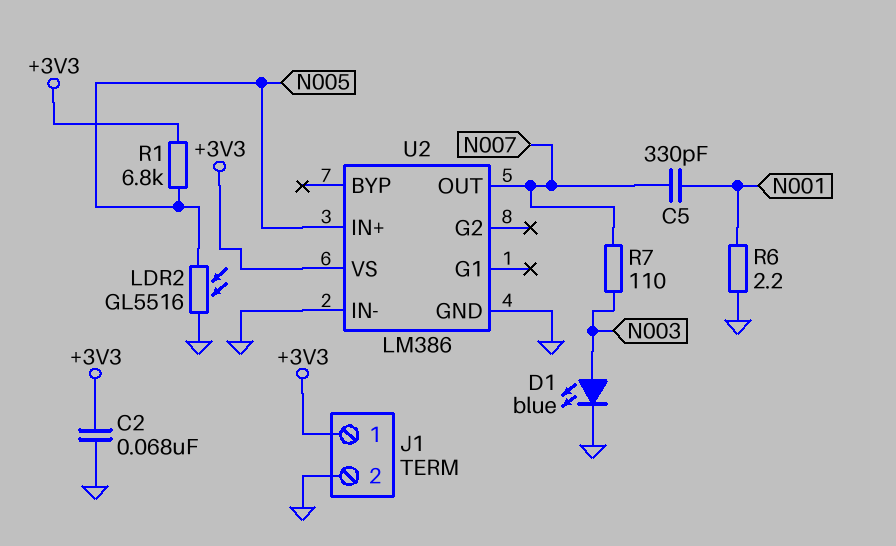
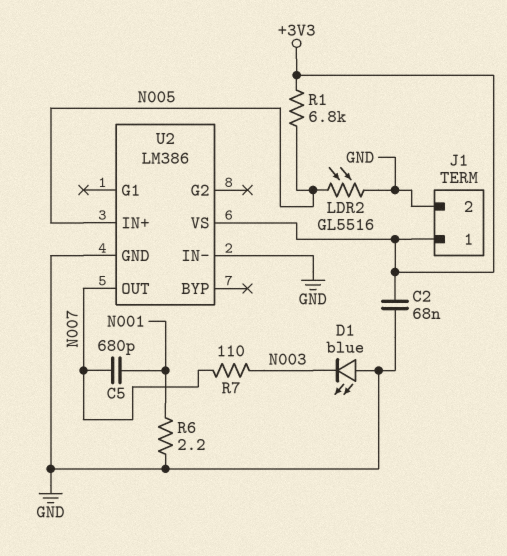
C5: 330pF (N001, N007) -> 680pF (N001, N007)
D1: LED blue (A N003, K GND) -> LED blue (A GND, K N003)

